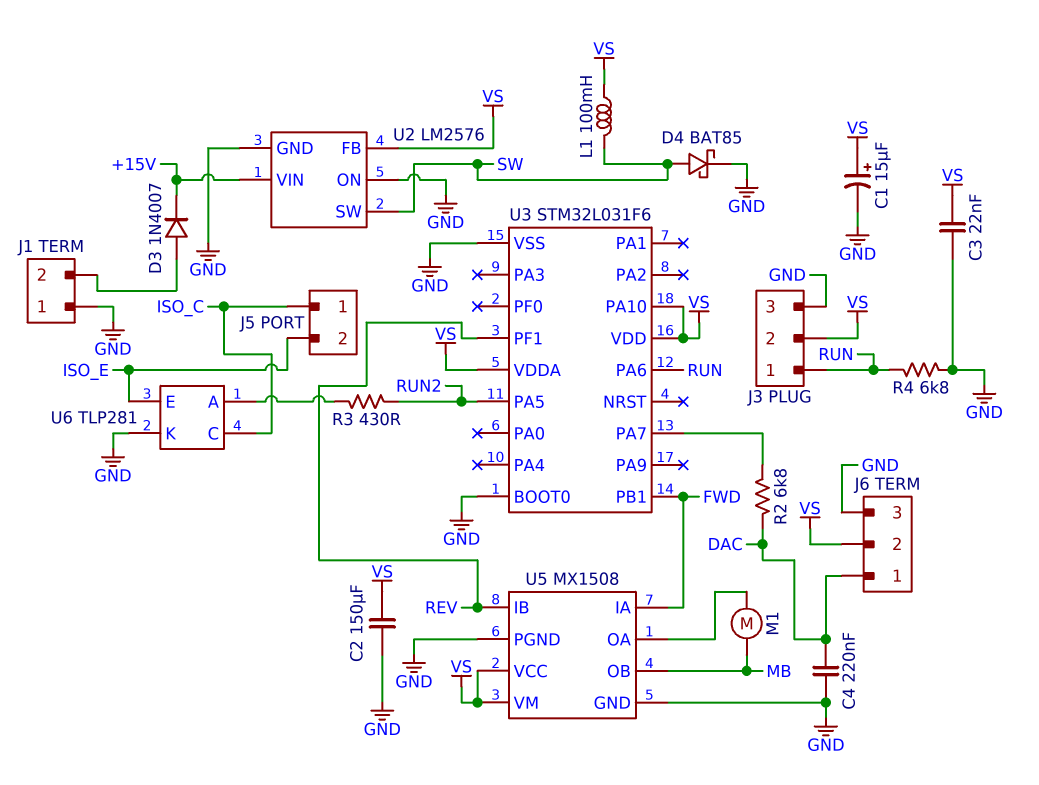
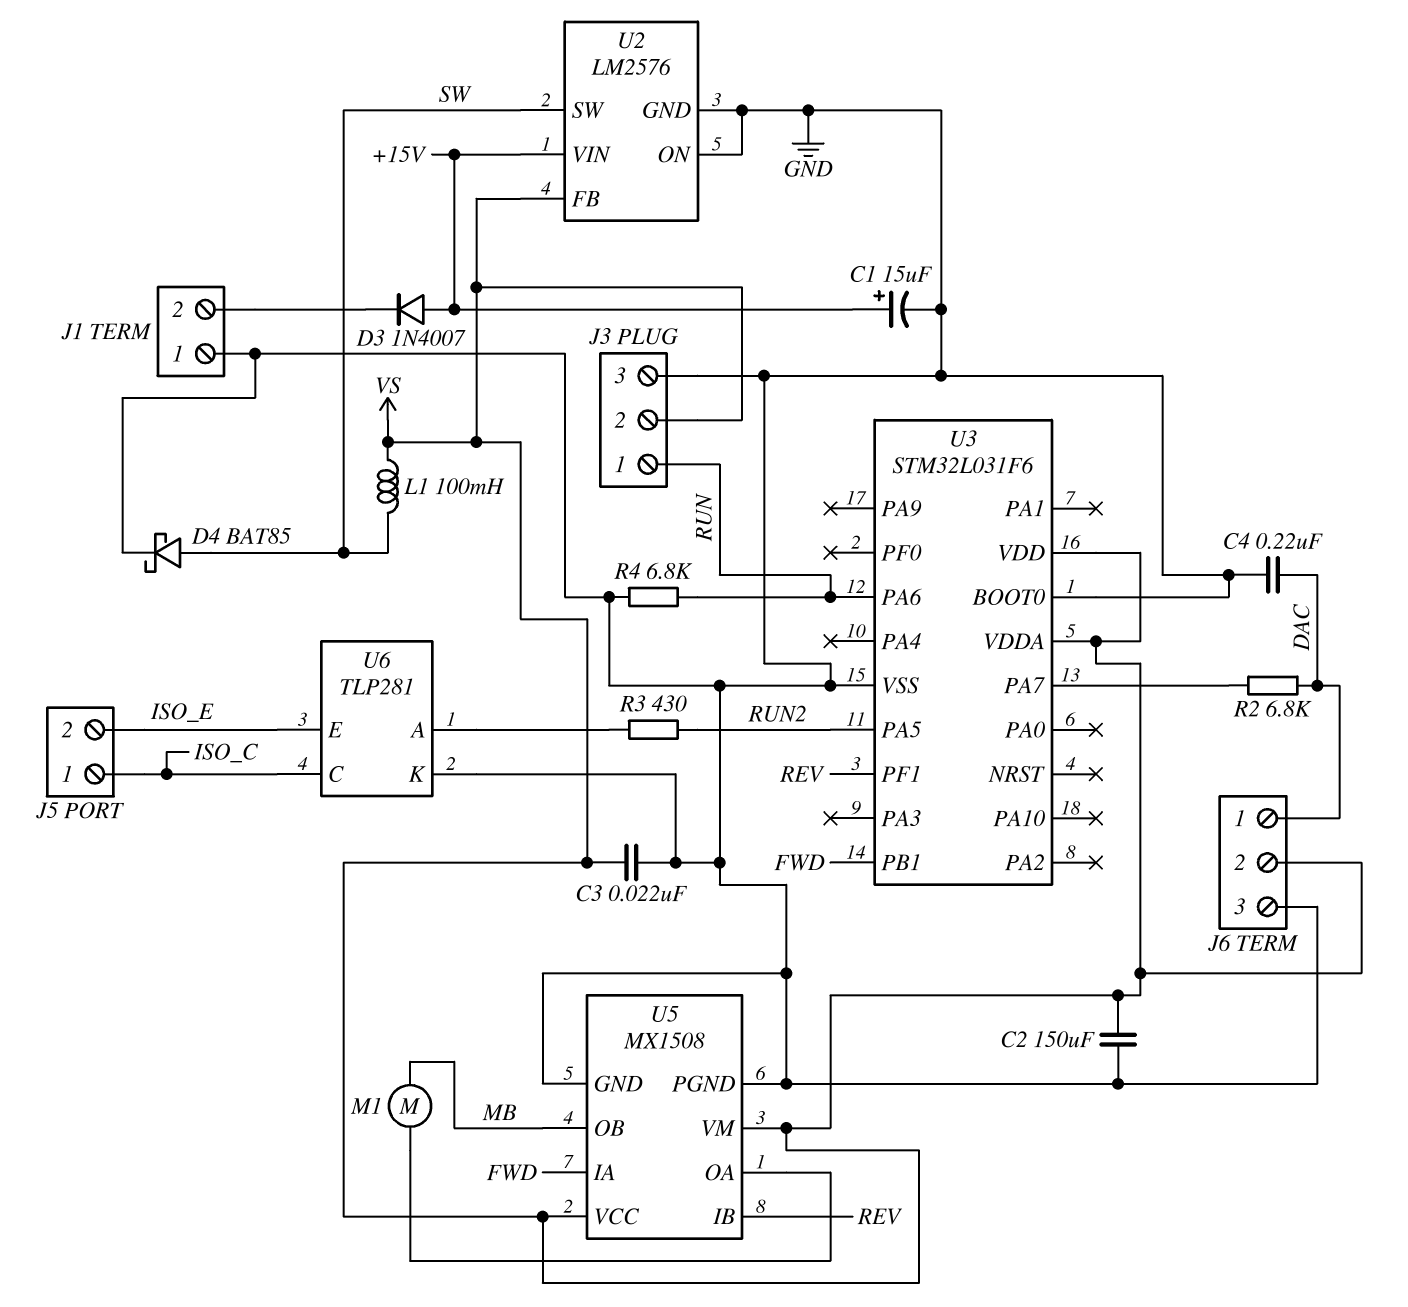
C1: 15uF (plus VS, minus GND) -> 15uF (plus +15V, minus GND)
D3: diode 1N4007 (A J1/2, K +15V) -> diode 1N4007 (A +15V, K J1/2)
U3 pin PA10: VS -> none

